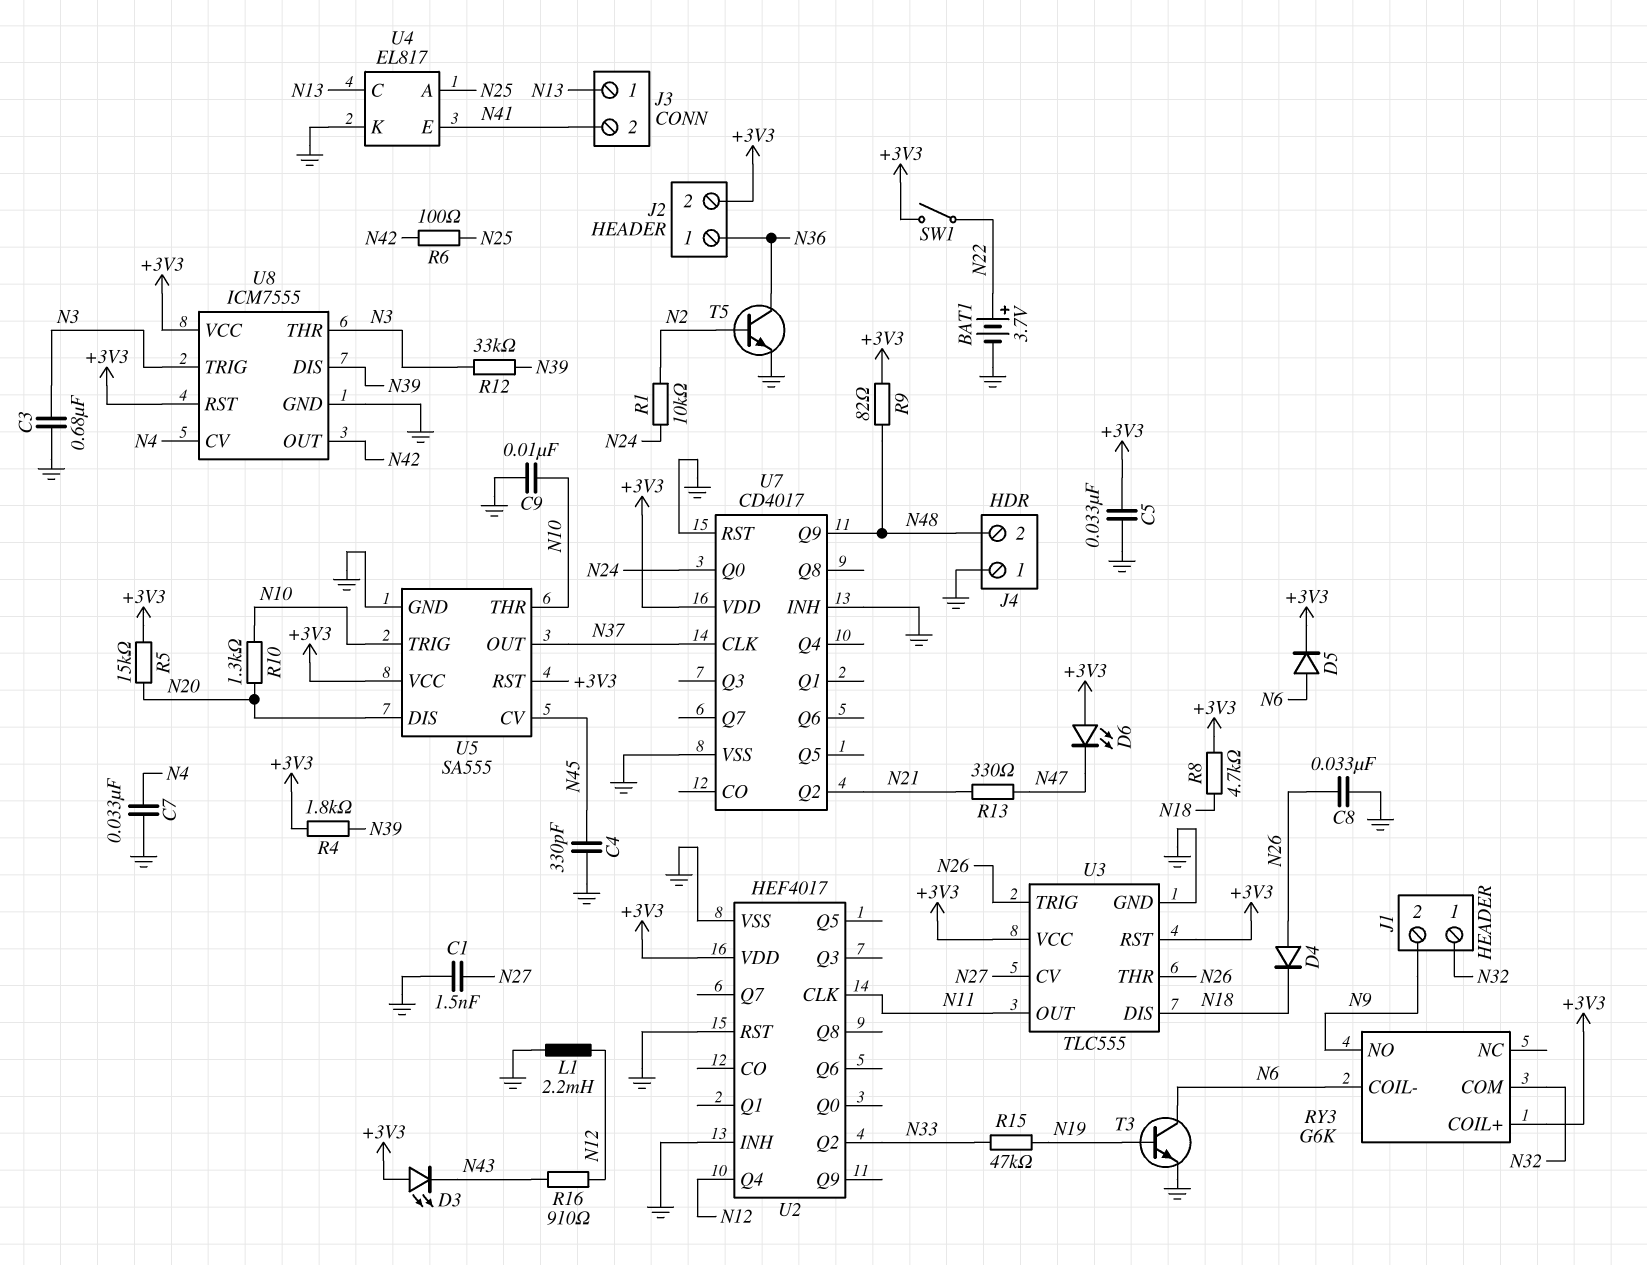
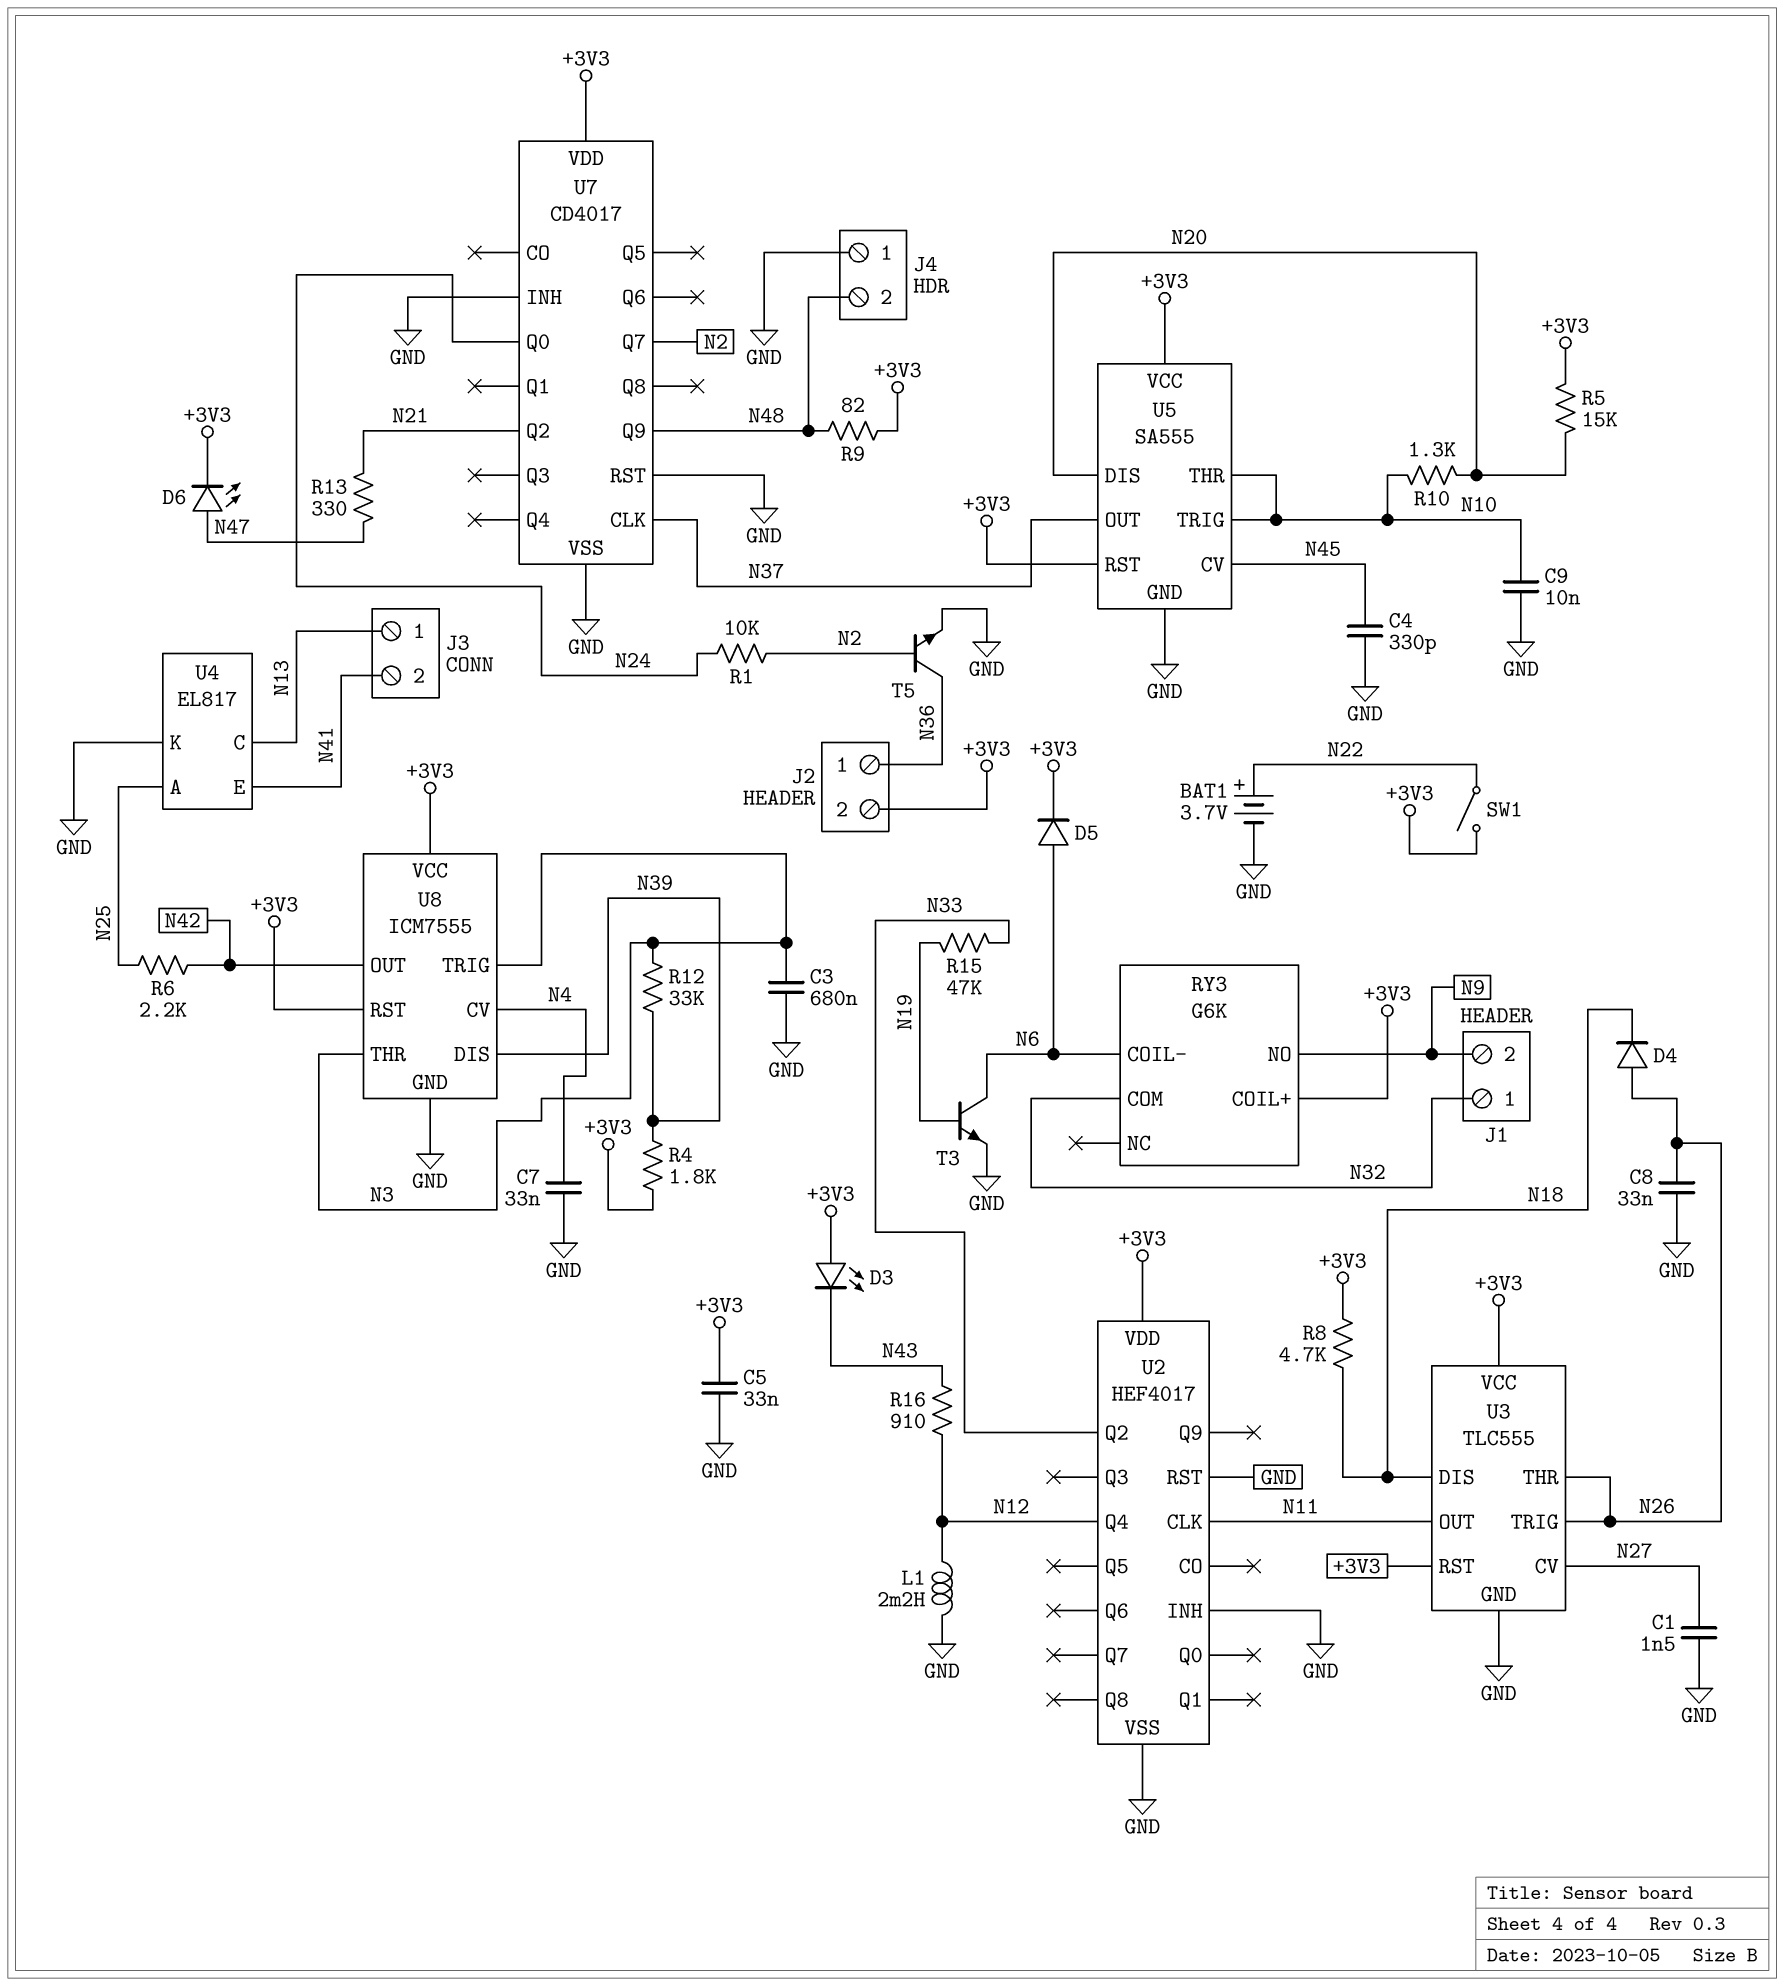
D6: LED (A +3V3, K N47) -> LED (A N47, K +3V3)
R6: 100 (N25, N42) -> 2.2k (N25, N42)
U7 pin Q7: none -> N2

